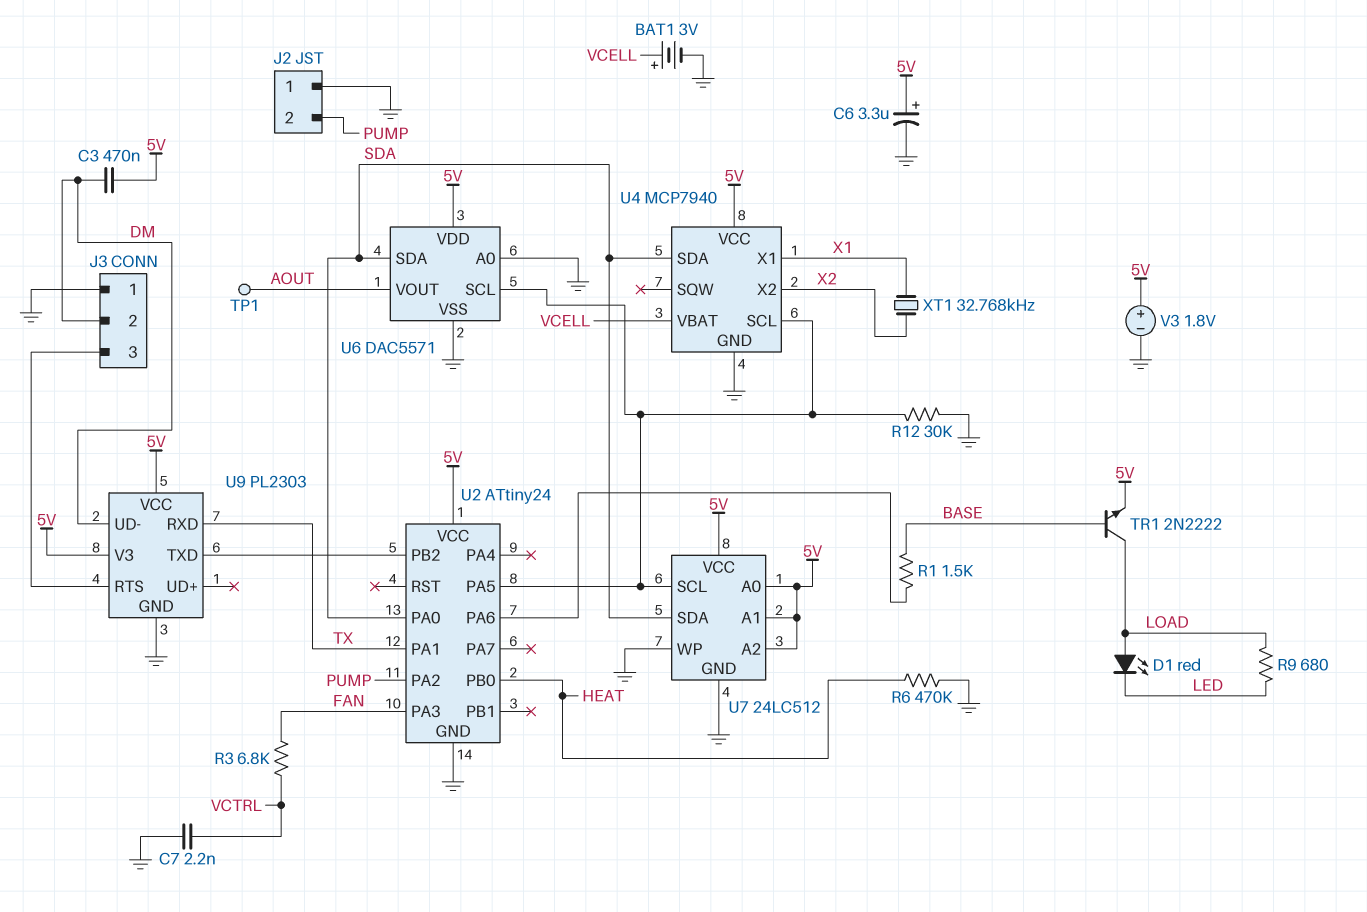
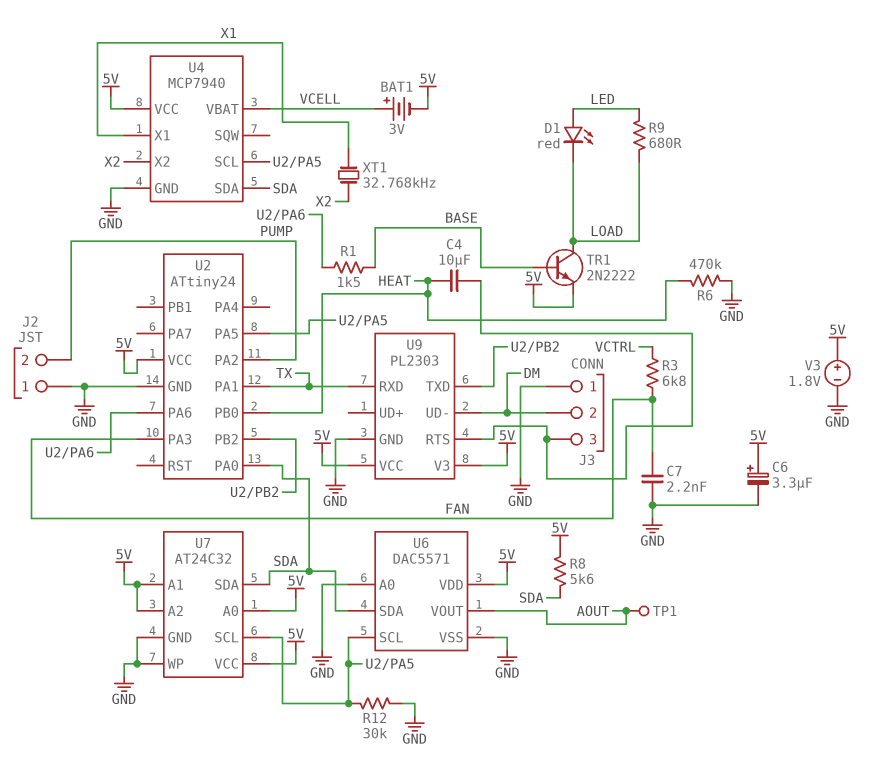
BAT1: 3V (plus VCELL, minus GND) -> 3V (plus VCELL, minus 5V)
C3: 470nF (5V, DM) -> none
C4: none -> 10uF (HEAT, J3/3)
C7: 2.2nF (GND, VCTRL) -> 2.2nF (FAN, GND)
D1: LED red (A LOAD, K LED) -> LED red (A LED, K LOAD)
R8: none -> 5.6k (5V, SDA)
U7: 24LC512 -> AT24C32

